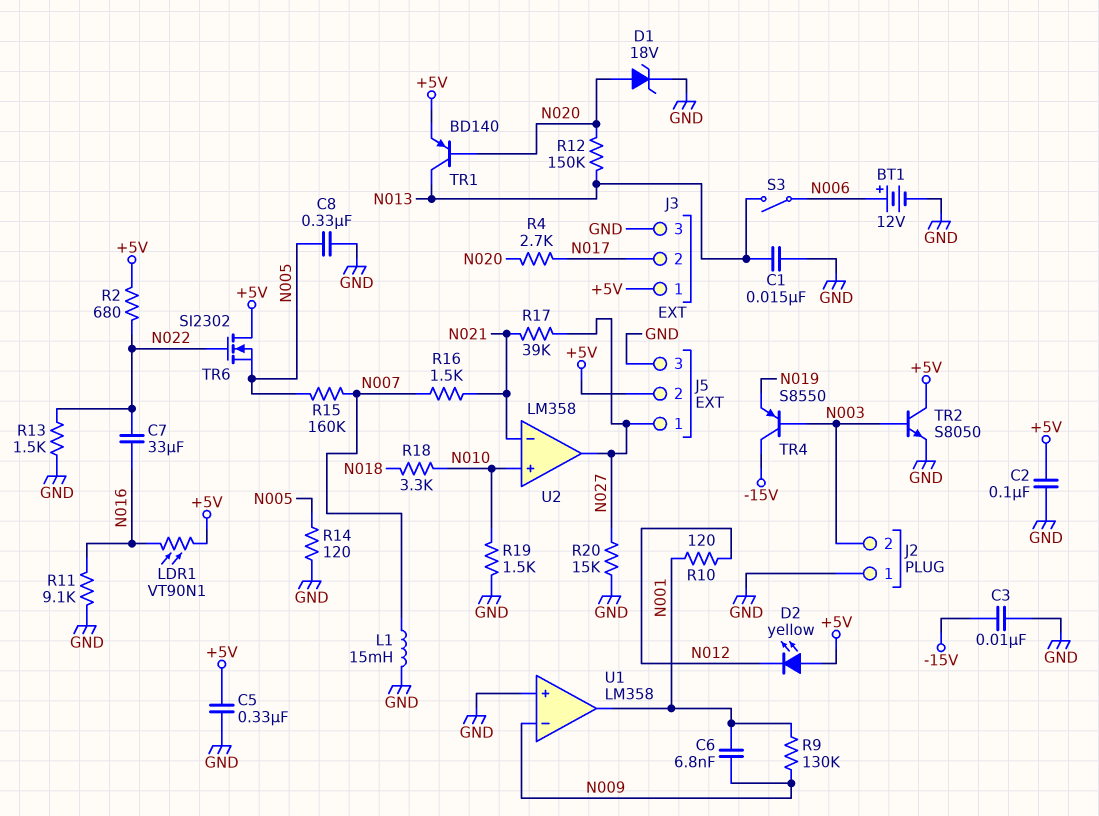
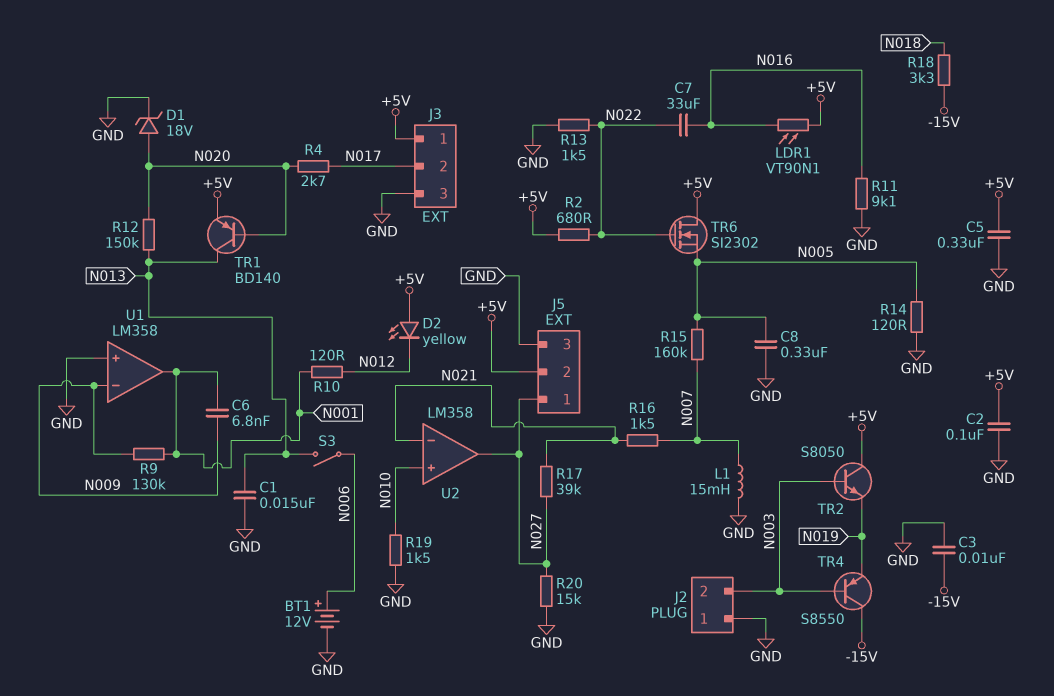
R18: 3.3k (N010, N018) -> 3.3k (-15V, N018)
TR2: NPN S8050 (B N003, C +5V, E GND) -> NPN S8050 (B N003, C +5V, E N019)

